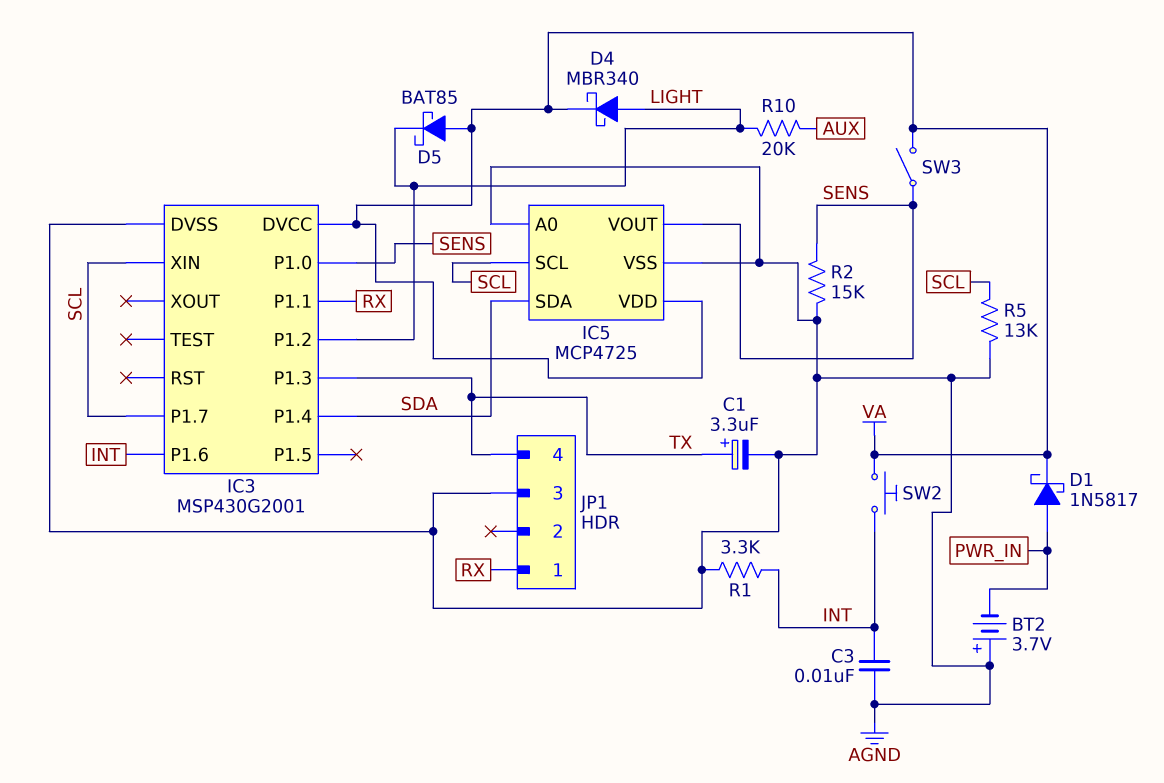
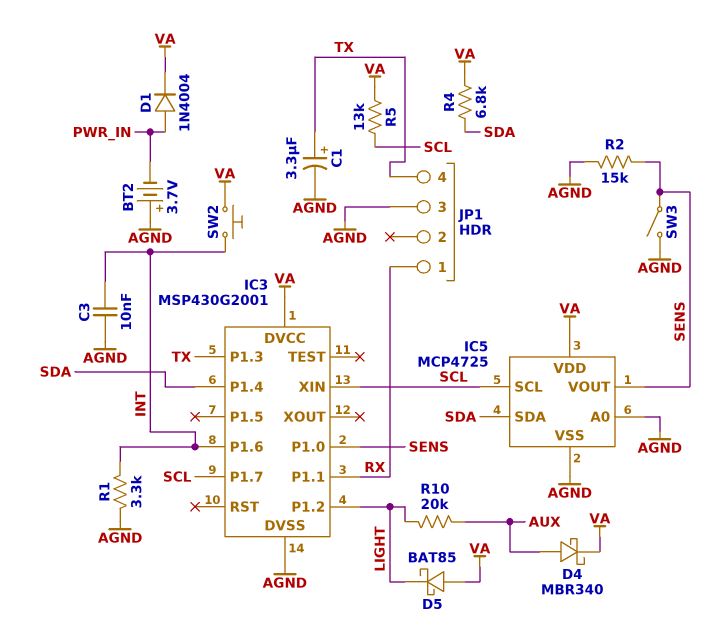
D1: schottky 1N5817 (A PWR_IN, K VA) -> diode 1N4004 (A PWR_IN, K VA)
D4: schottky MBR340 (A LIGHT, K VA) -> schottky MBR340 (A AUX, K VA)
R4: none -> 6.8k (SDA, VA)
R5: 13k (AGND, SCL) -> 13k (SCL, VA)
SW3: switch (SENS, VA) -> switch (AGND, SENS)

